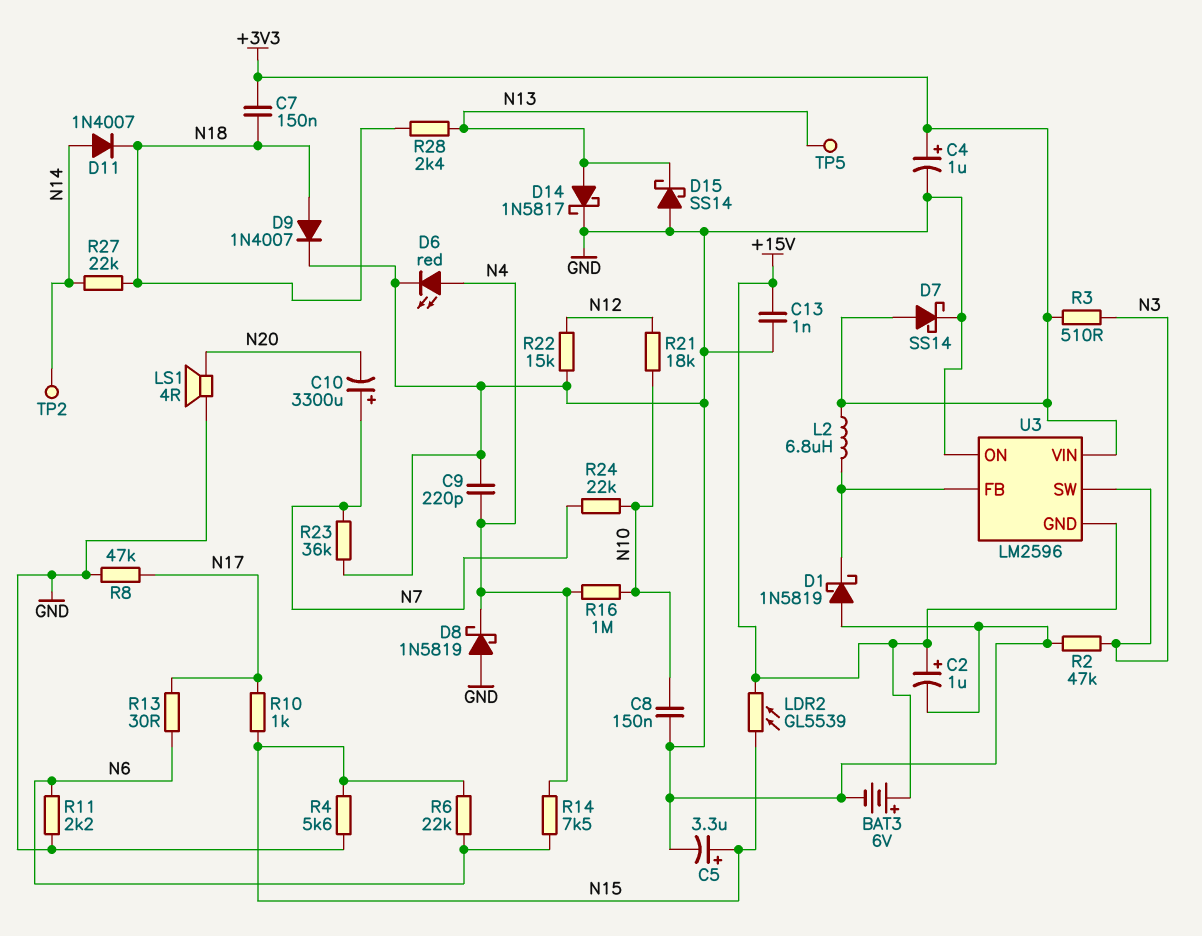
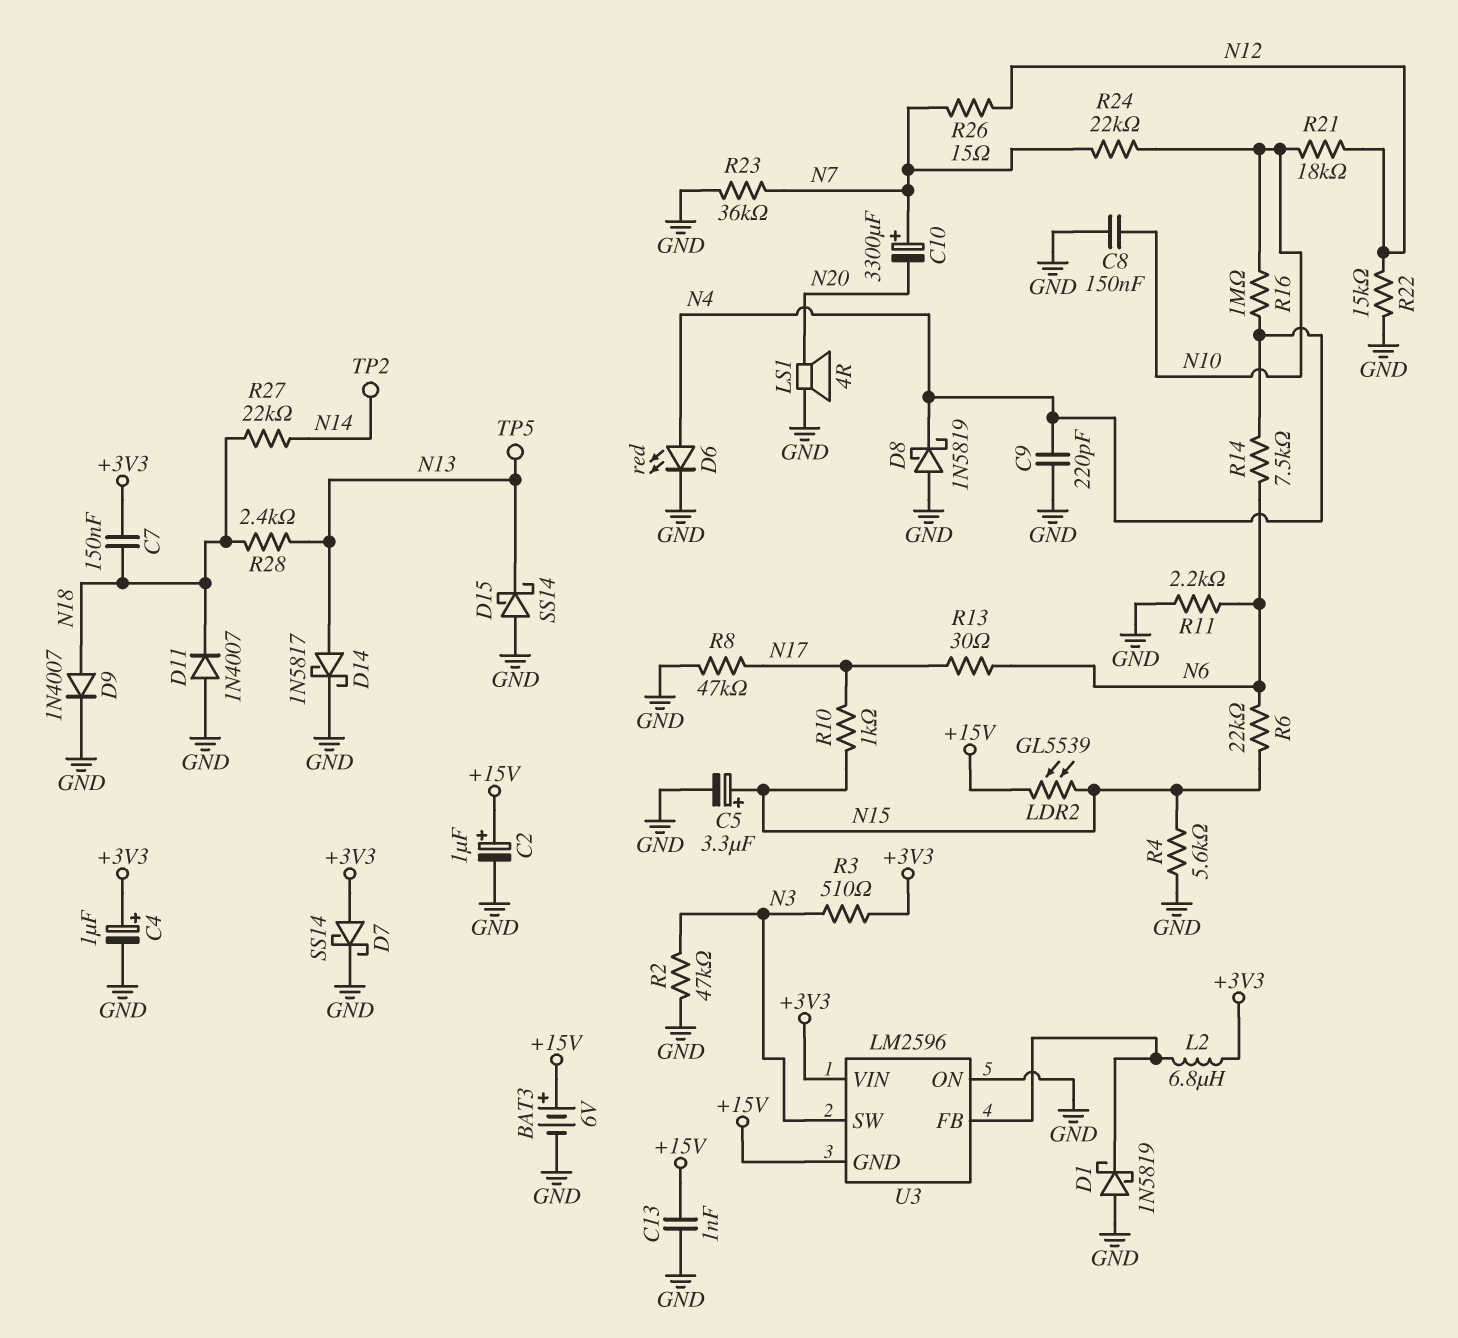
D11: diode 1N4007 (A N14, K N18) -> diode 1N4007 (A GND, K N18)
R26: none -> 15 (N7, N12)

